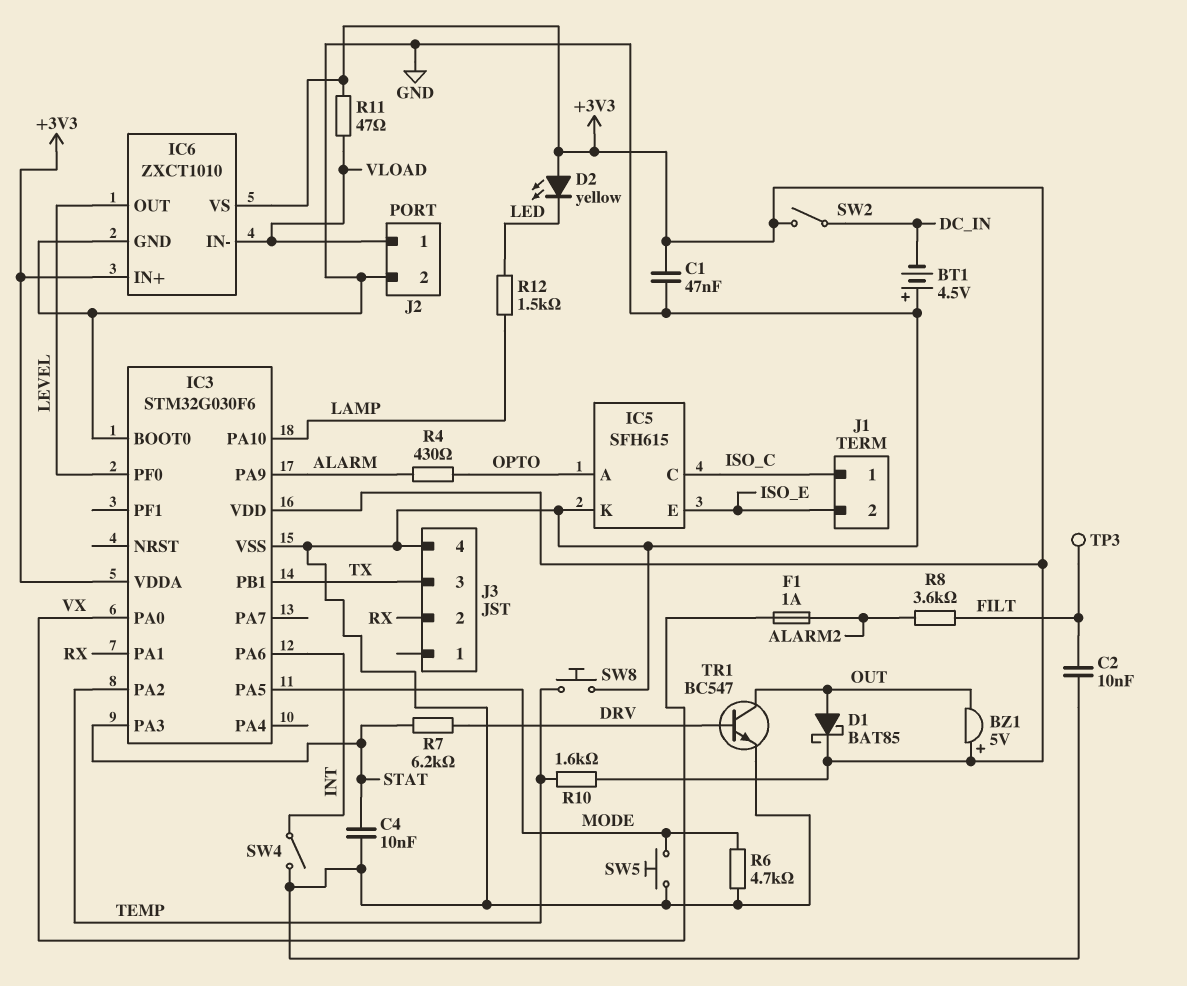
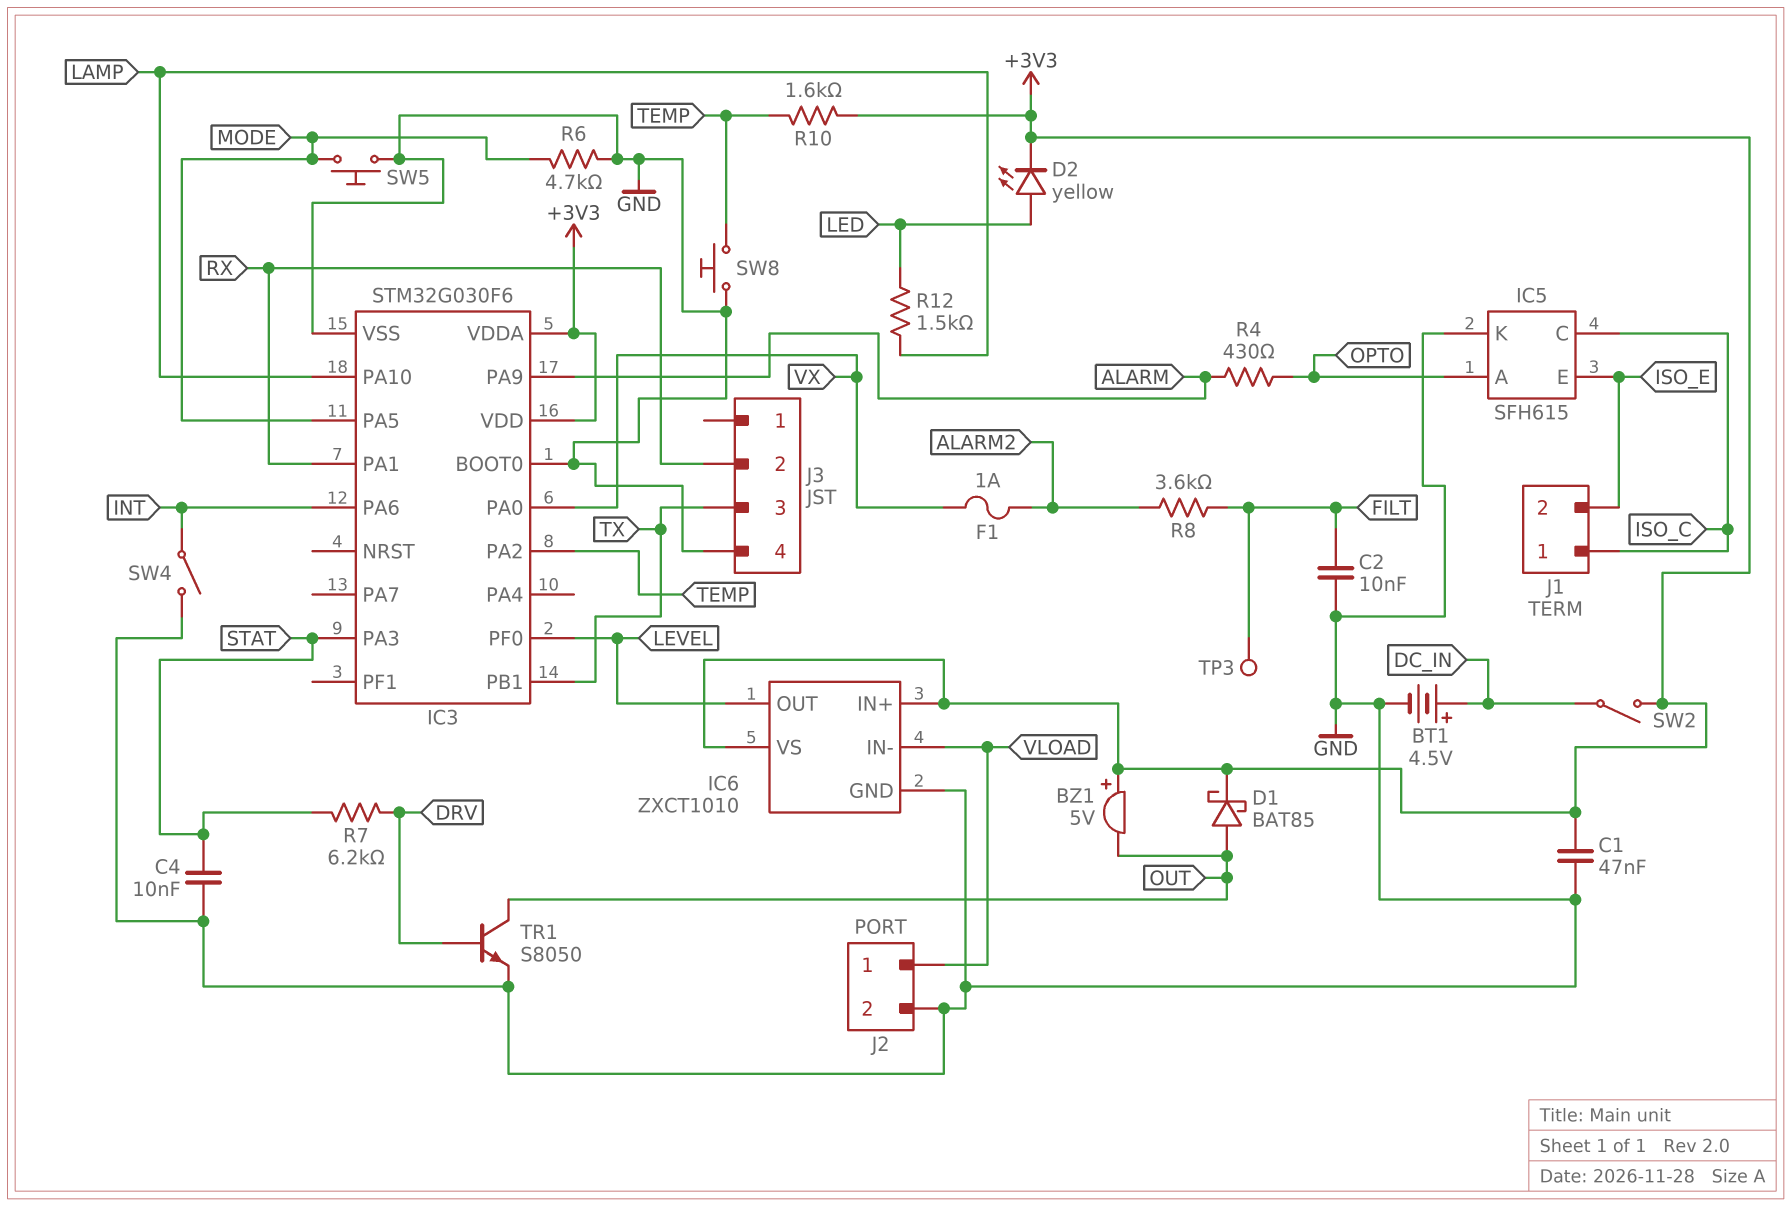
BT1: 4.5V (plus GND, minus DC_IN) -> 4.5V (plus DC_IN, minus GND)
D2: LED yellow (A +3V3, K LED) -> LED yellow (A LED, K +3V3)
R11: 47 (+3V3, VLOAD) -> none
TR1: NPN BC547 (B DRV, C OUT, E GND) -> NPN S8050 (B DRV, C OUT, E GND)

